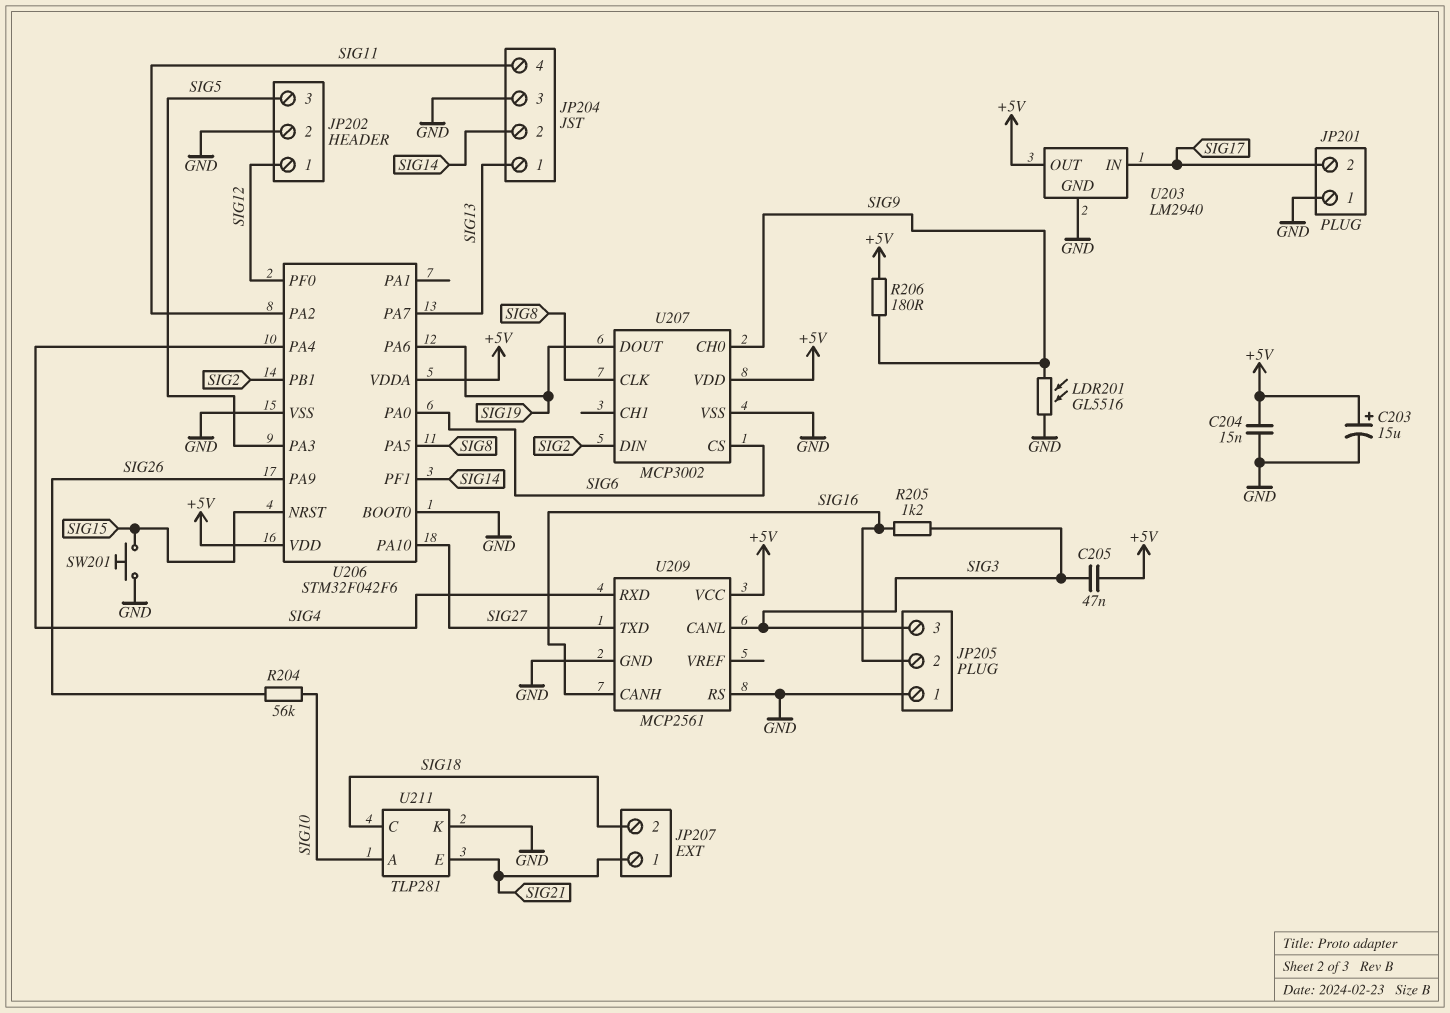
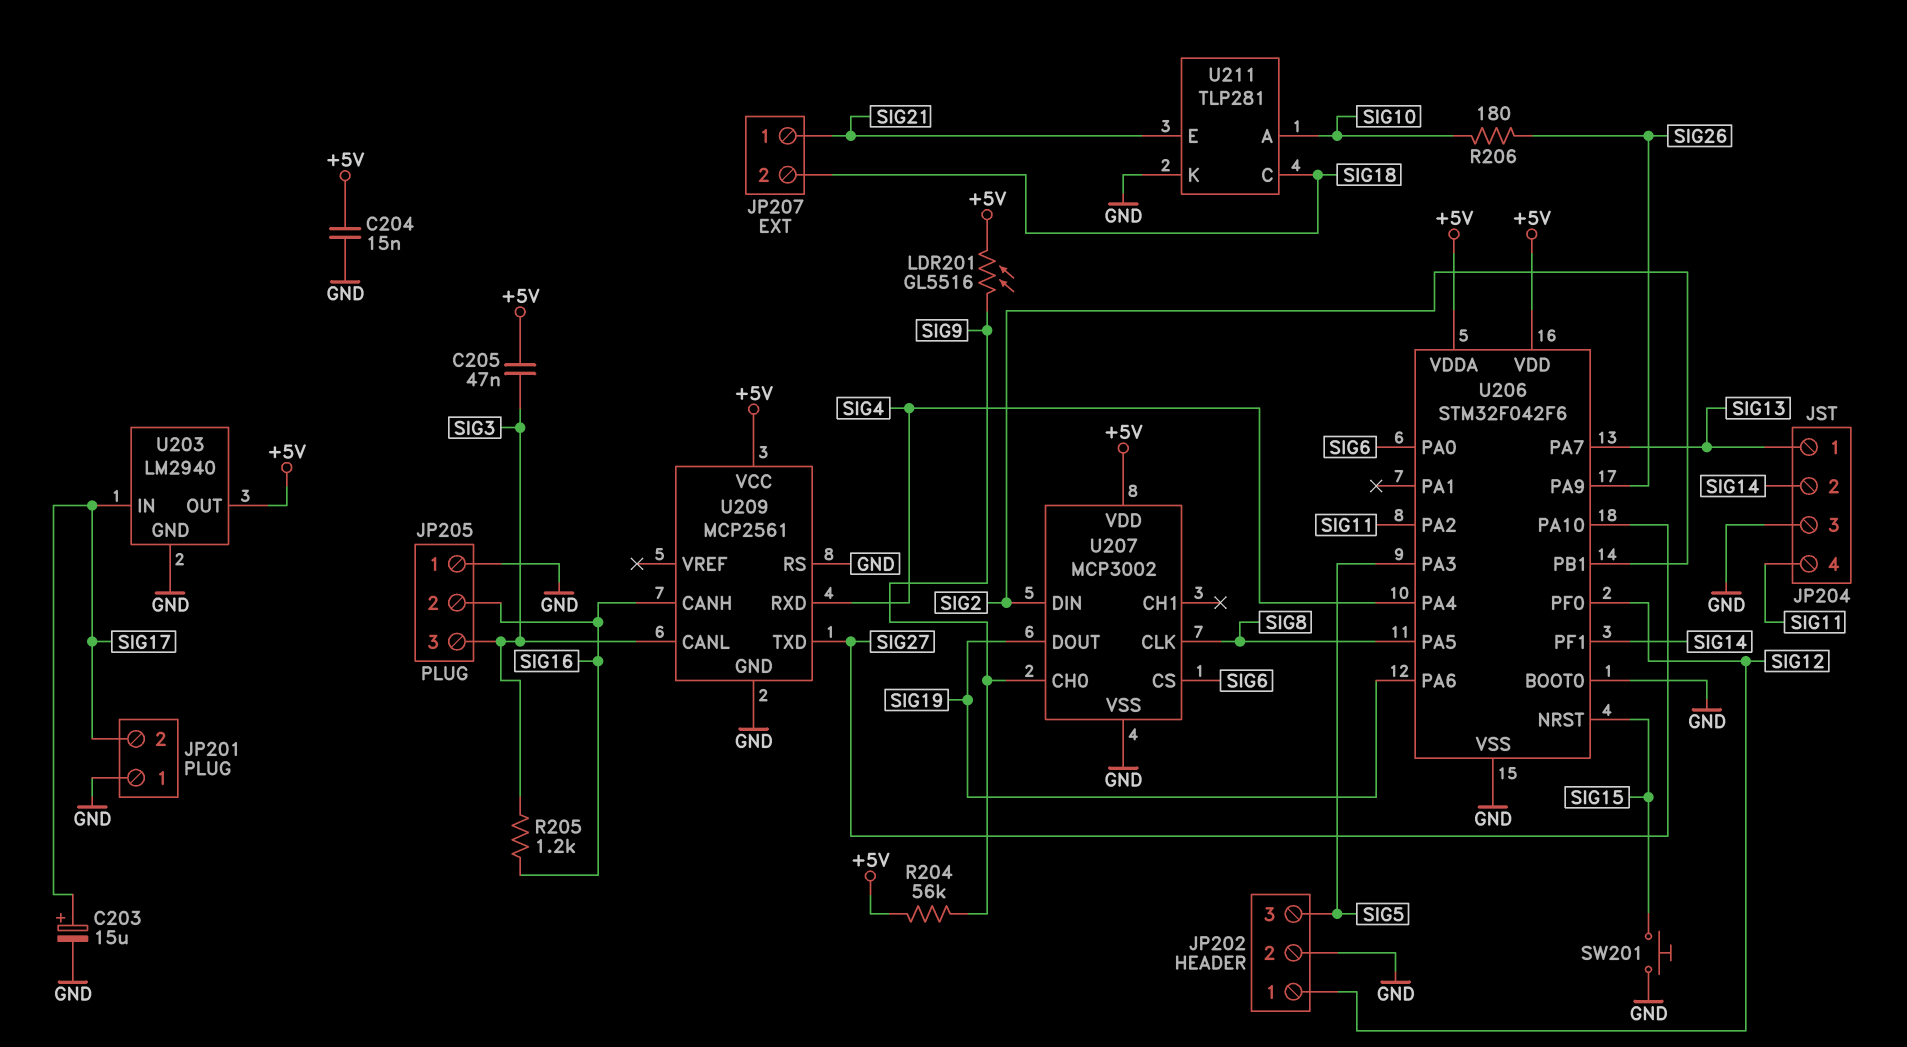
C203: 15uF (plus +5V, minus GND) -> 15uF (plus SIG17, minus GND)
LDR201: GL5516 (GND, SIG9) -> GL5516 (+5V, SIG9)
R204: 56k (SIG10, SIG26) -> 56k (+5V, SIG9)
R206: 180 (+5V, SIG9) -> 180 (SIG10, SIG26)

